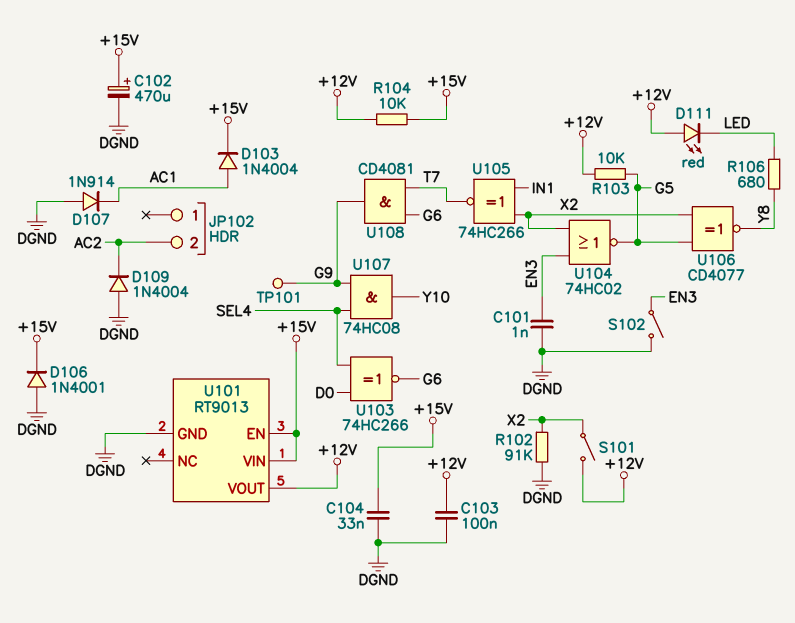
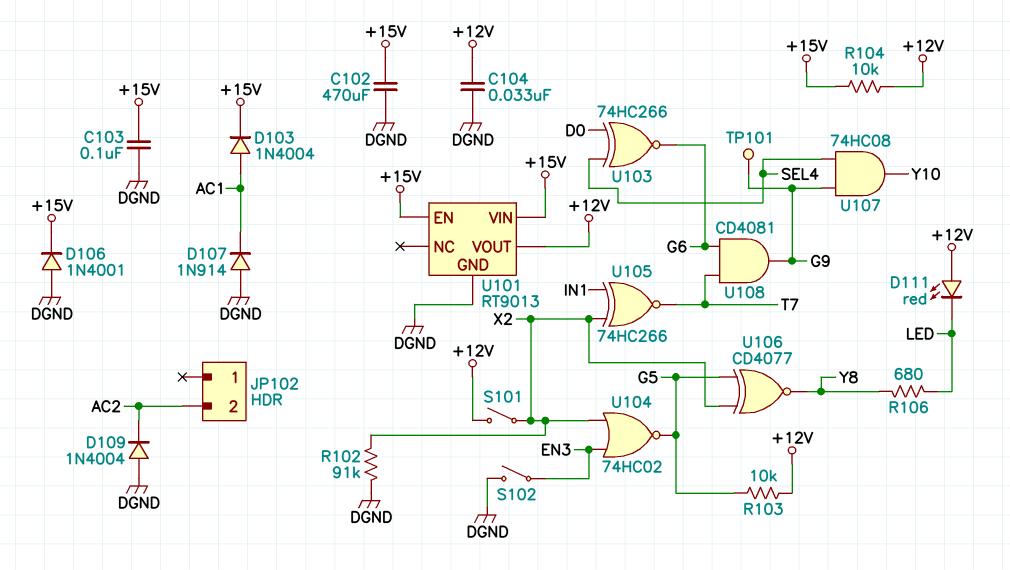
C101: 1nF (DGND, EN3) -> none
C102: 470uF (plus +15V, minus DGND) -> 470uF (+15V, DGND)
C103: 100nF (+12V, DGND) -> 100nF (+15V, DGND)
C104: 33nF (+15V, DGND) -> 33nF (+12V, DGND)

